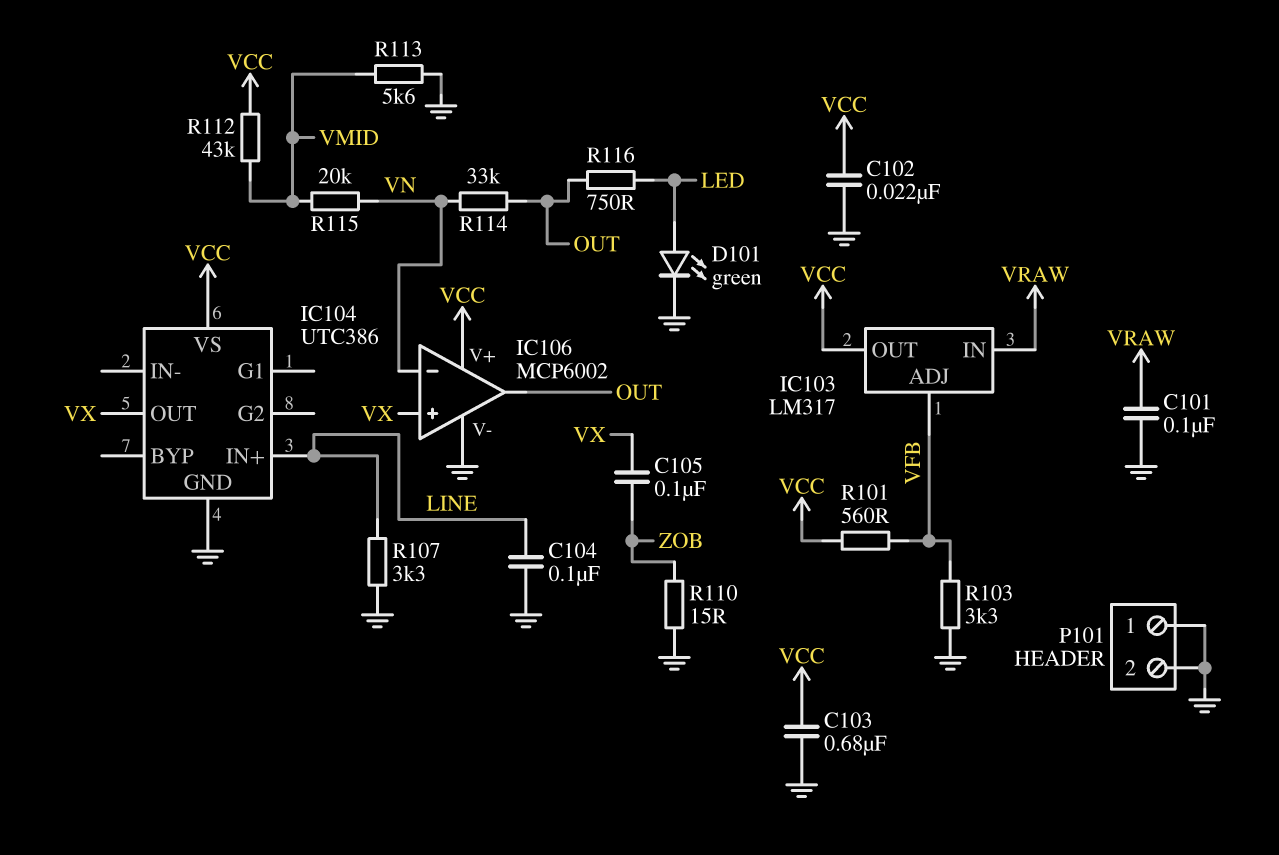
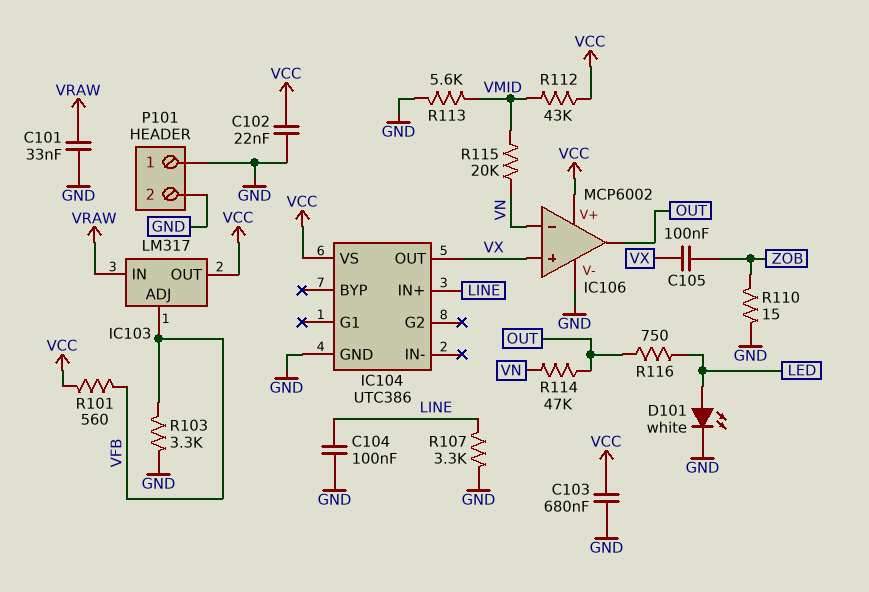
C101: 100nF (GND, VRAW) -> 33nF (GND, VRAW)
D101: LED green (A LED, K GND) -> LED white (A LED, K GND)
R114: 33k (OUT, VN) -> 47k (OUT, VN)

